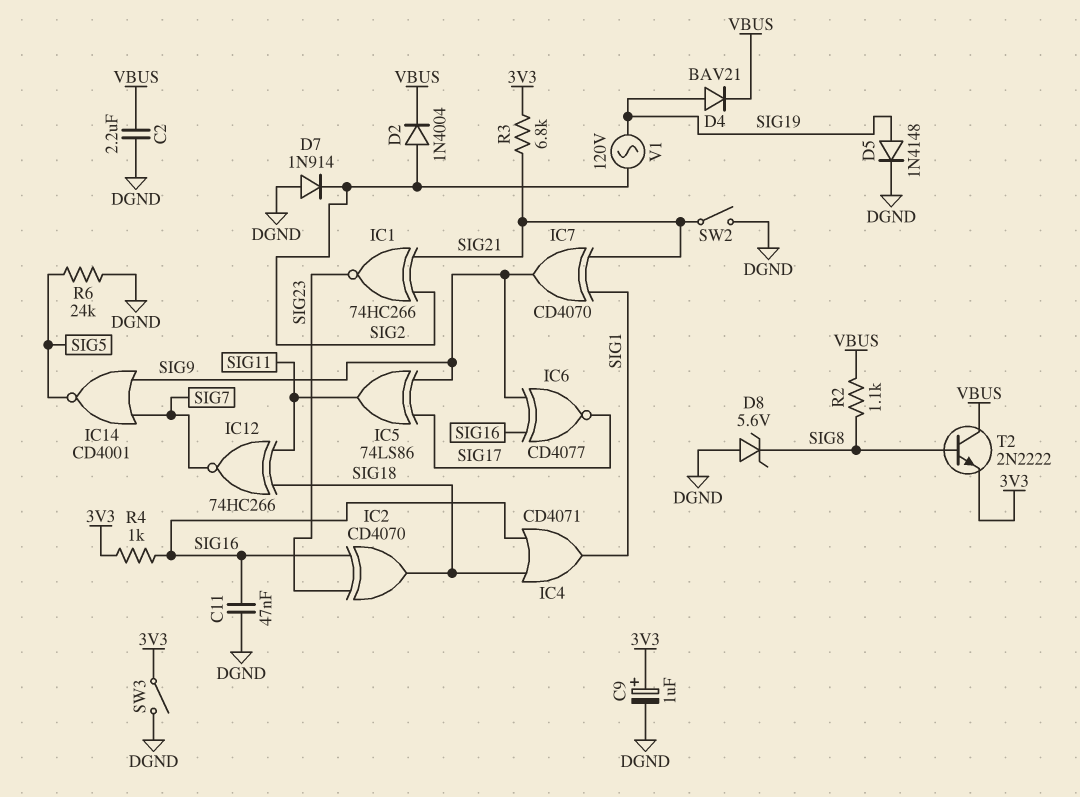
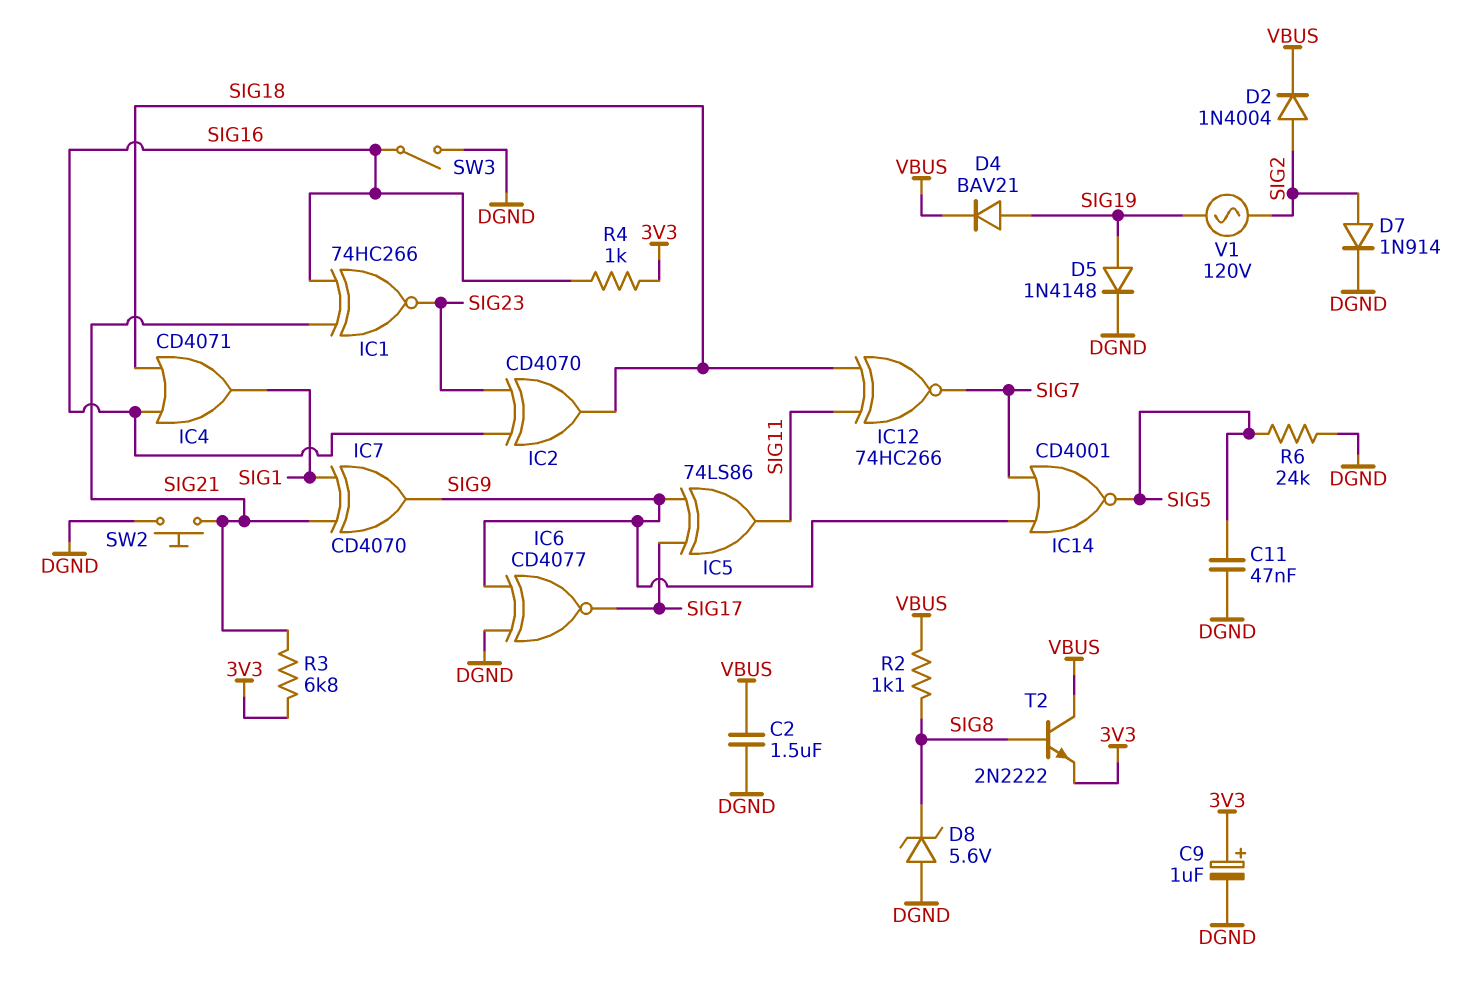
C2: 2.2uF (DGND, VBUS) -> 1.5uF (DGND, VBUS)
C11: 47nF (DGND, SIG16) -> 47nF (DGND, SIG5)
D7: diode 1N914 (A DGND, K SIG2) -> diode 1N914 (A SIG2, K DGND)
IC1: XNOR 74HC266 (in SIG2, in SIG21, out SIG23) -> XNOR 74HC266 (in SIG16, in SIG21, out SIG23)
IC6: XNOR CD4077 (in SIG9, in SIG16, out SIG17) -> XNOR CD4077 (in DGND, in SIG9, out SIG17)
SW2: switch (DGND, SIG21) -> button (DGND, SIG21)
SW3: switch (3V3, DGND) -> switch (DGND, SIG16)

